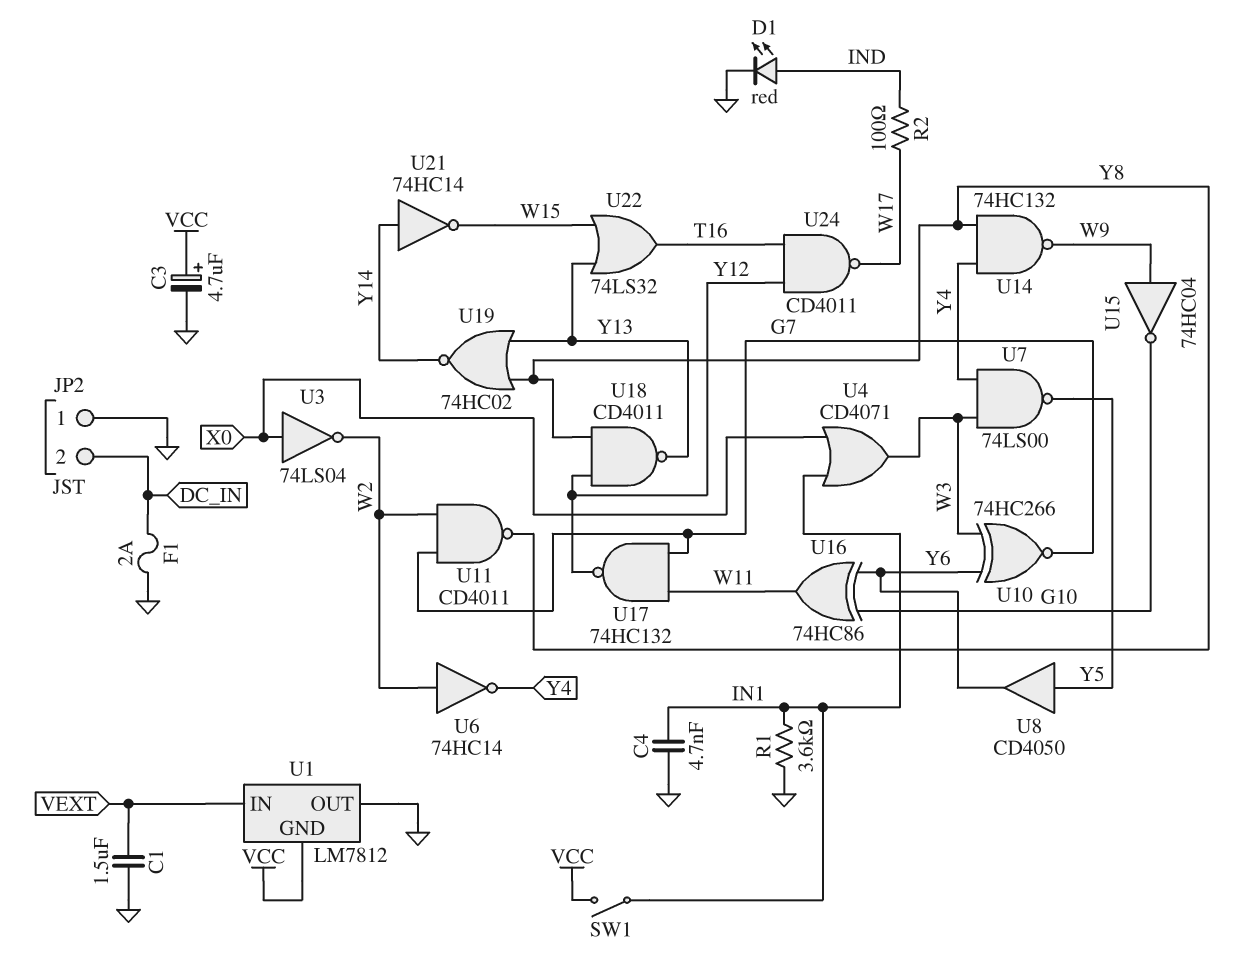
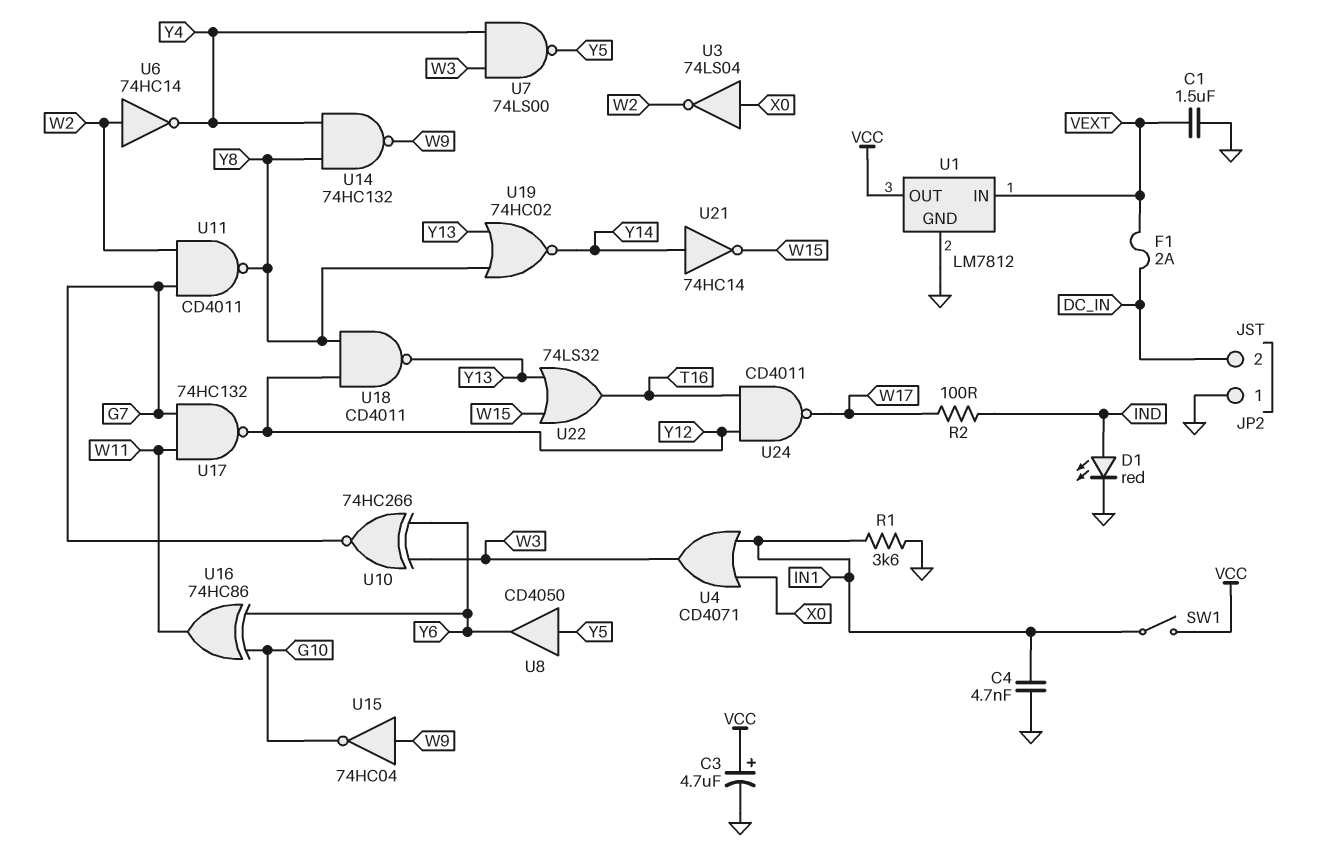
F1: 2A (DC_IN, GND) -> 2A (DC_IN, VEXT)
U1 pin GND: VCC -> GND
U1 pin OUT: GND -> VCC

